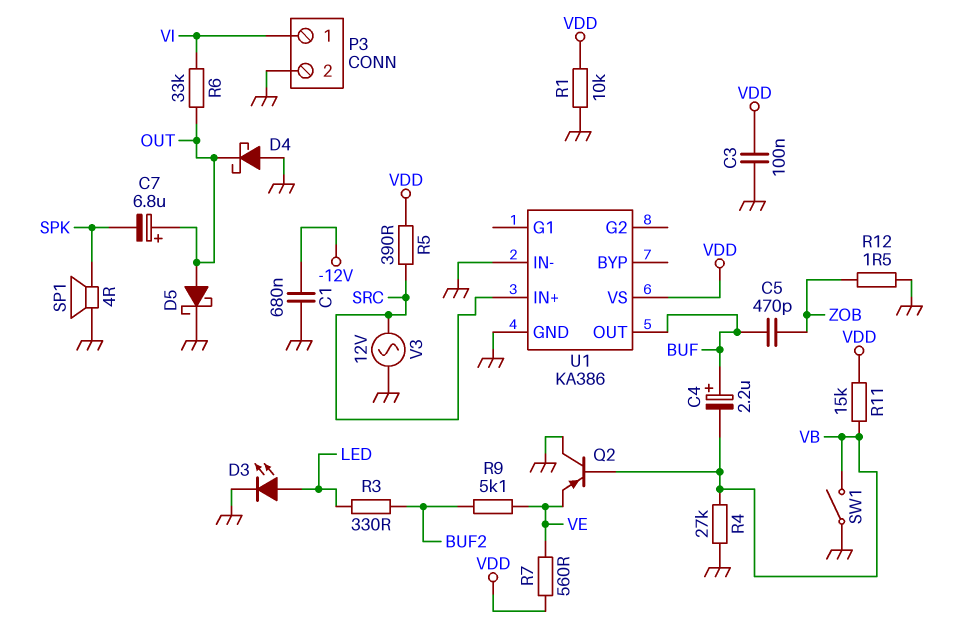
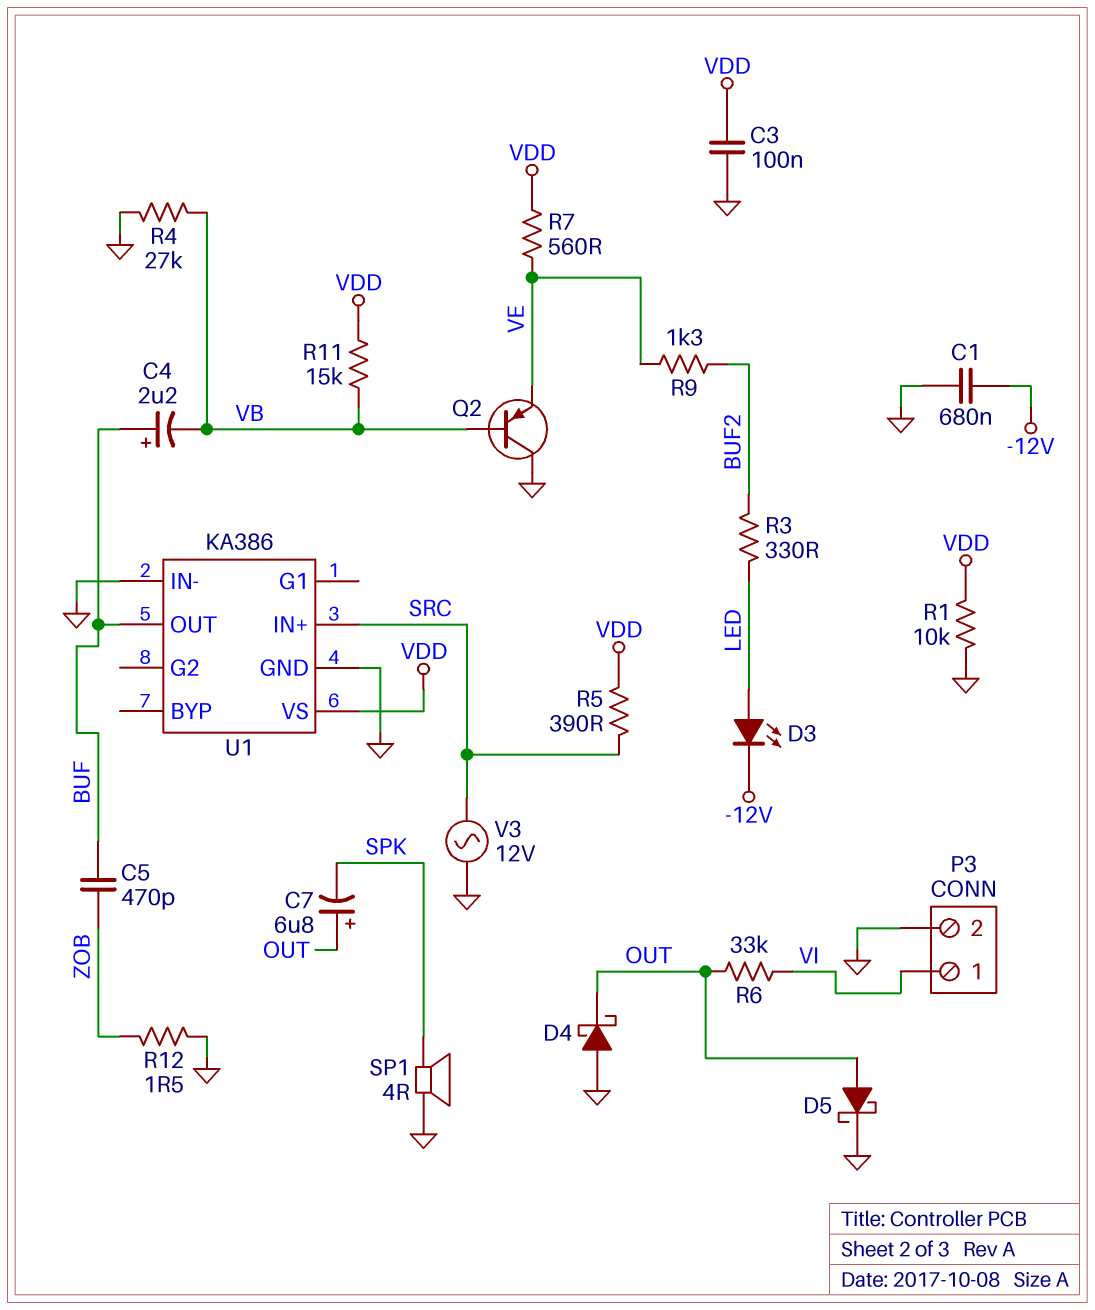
D3: LED (A LED, K GND) -> LED (A LED, K -12V)
R9: 5.1k (BUF2, VE) -> 1.3k (BUF2, VE)
SW1: switch (GND, VB) -> none

